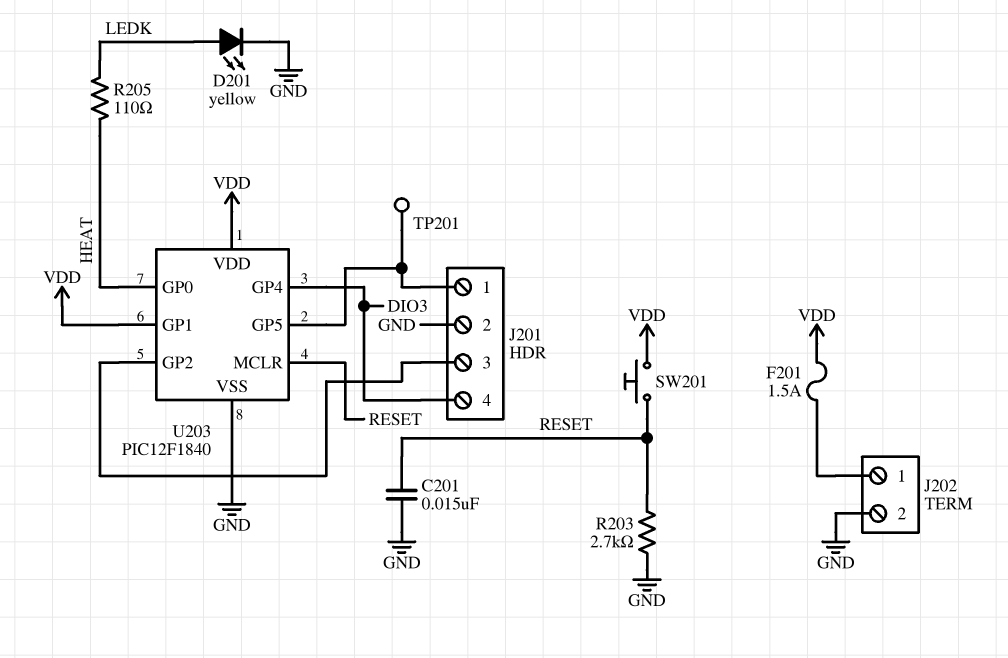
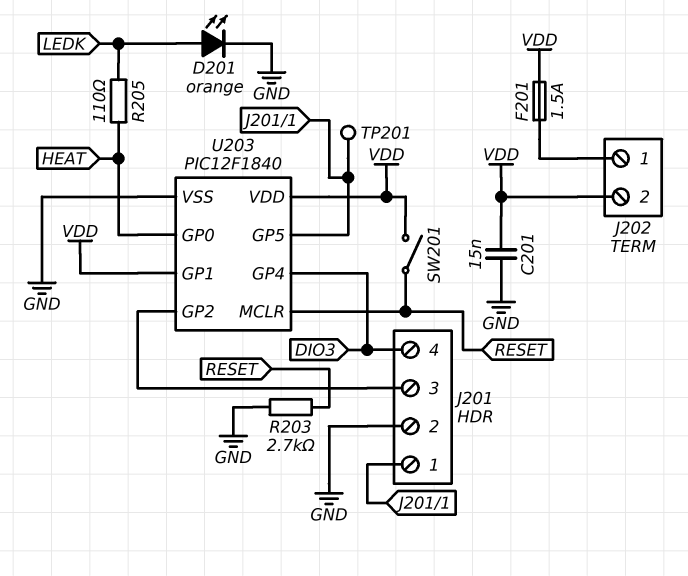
C201: 15nF (GND, RESET) -> 15nF (GND, VDD)
D201: LED yellow (A LEDK, K GND) -> LED orange (A LEDK, K GND)
J202 pin 2: GND -> VDD
SW201: button (RESET, VDD) -> switch (RESET, VDD)

